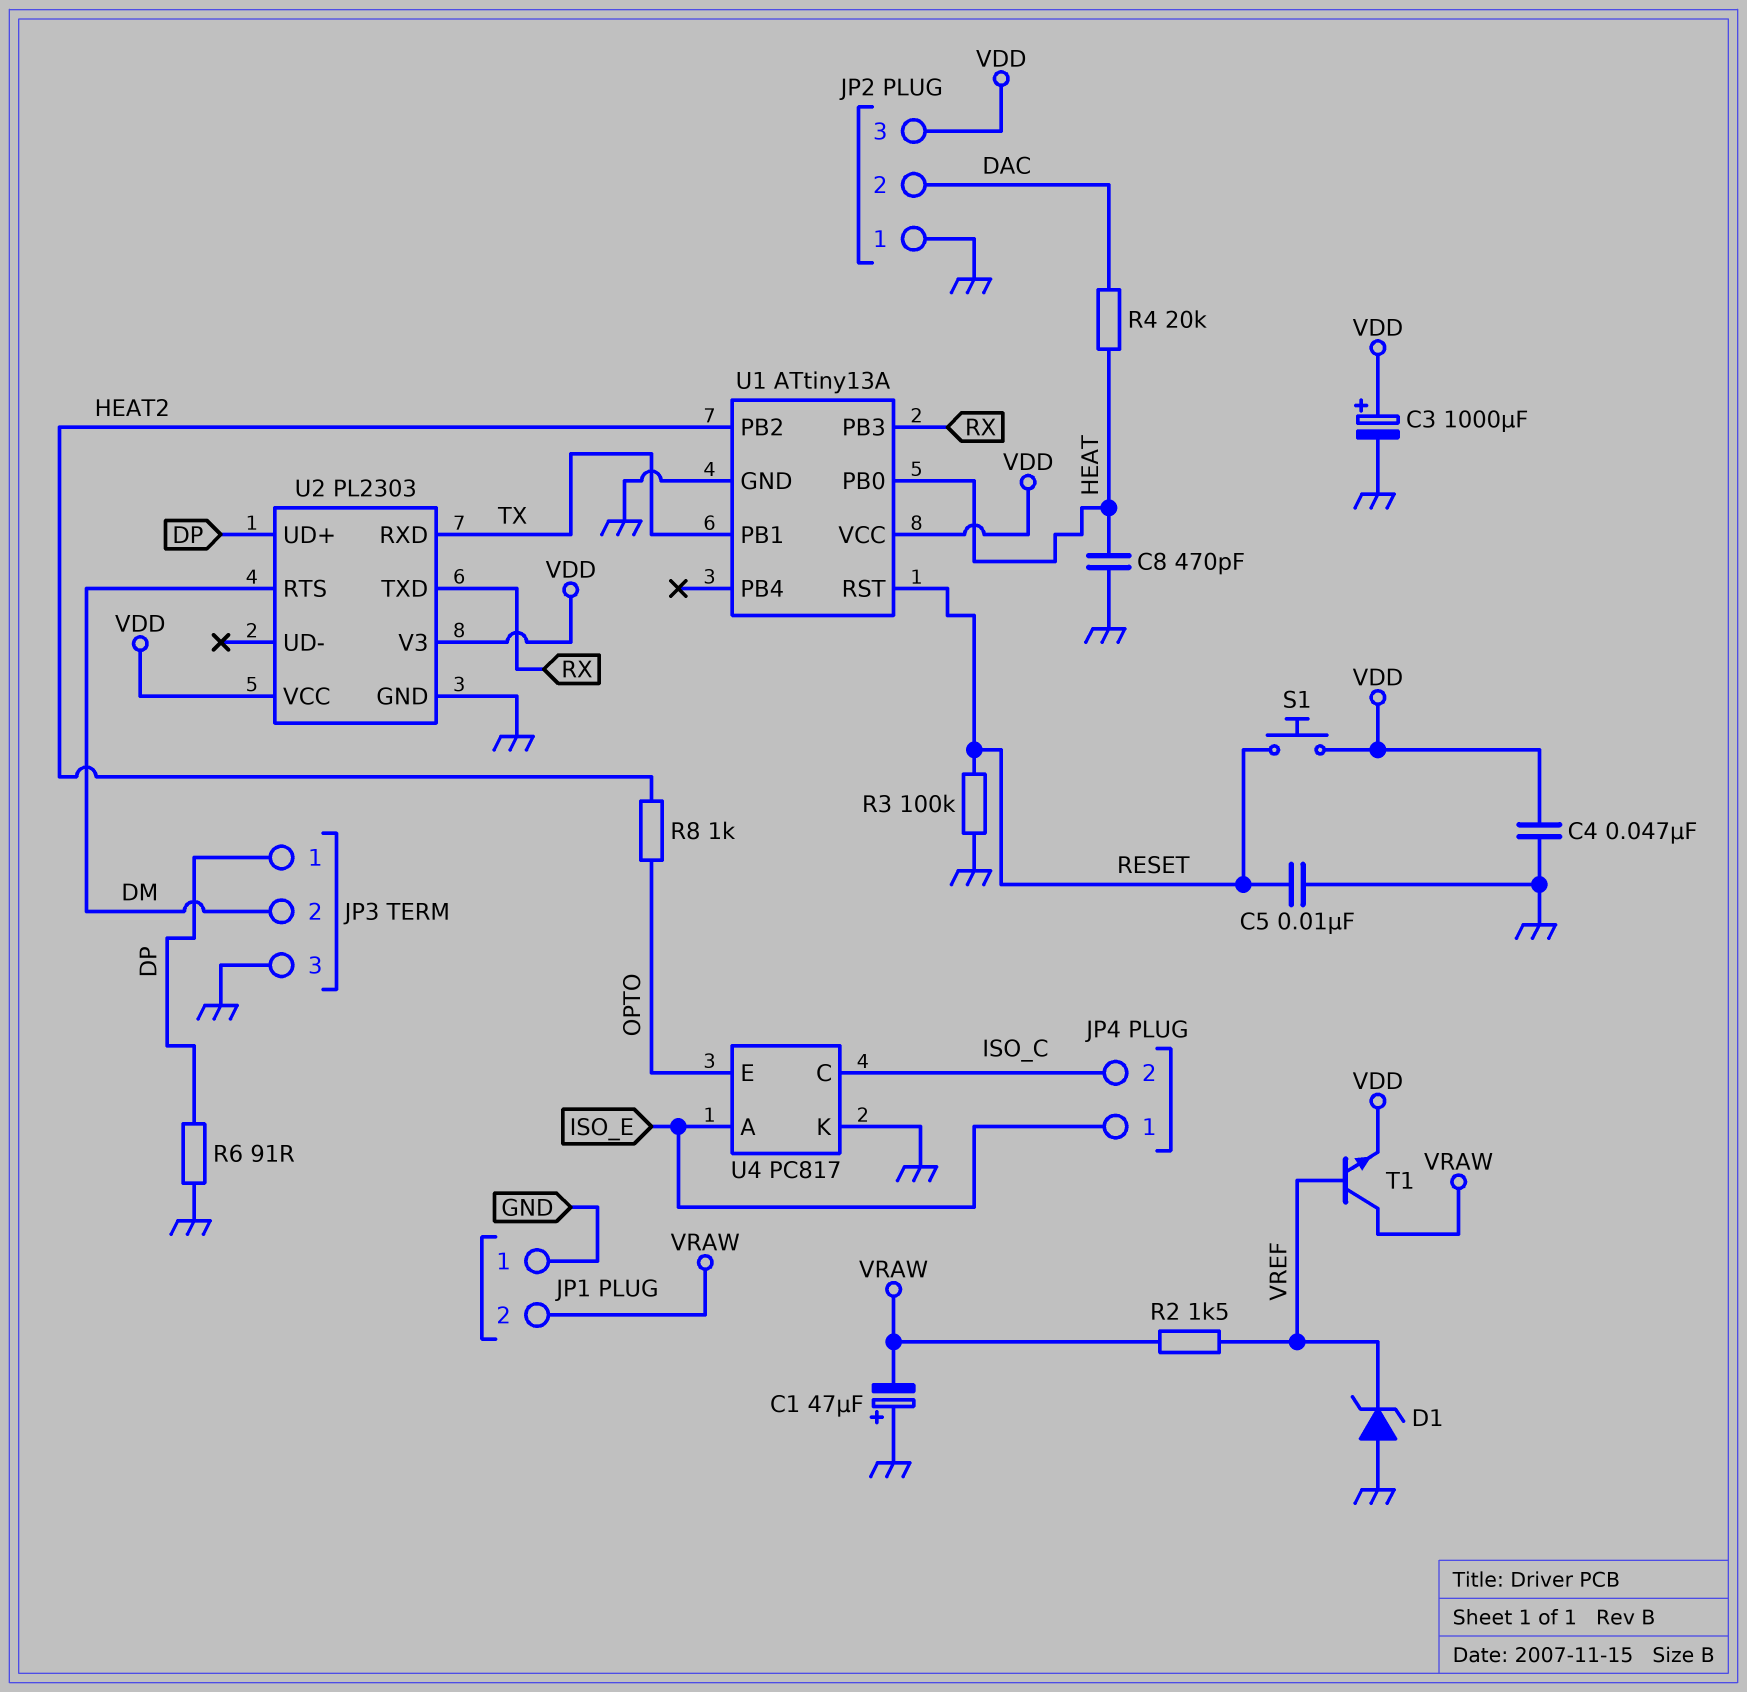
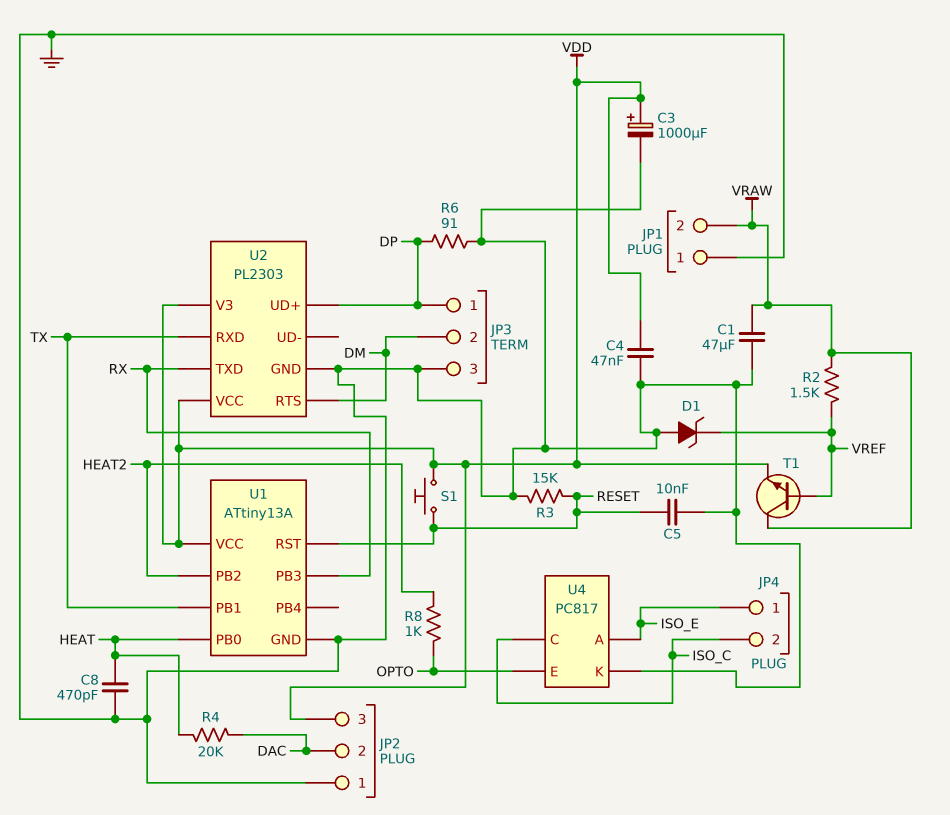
C1: 47uF (plus GND, minus VRAW) -> 47uF (GND, VRAW)
R3: 100k (GND, RESET) -> 15k (GND, RESET)

